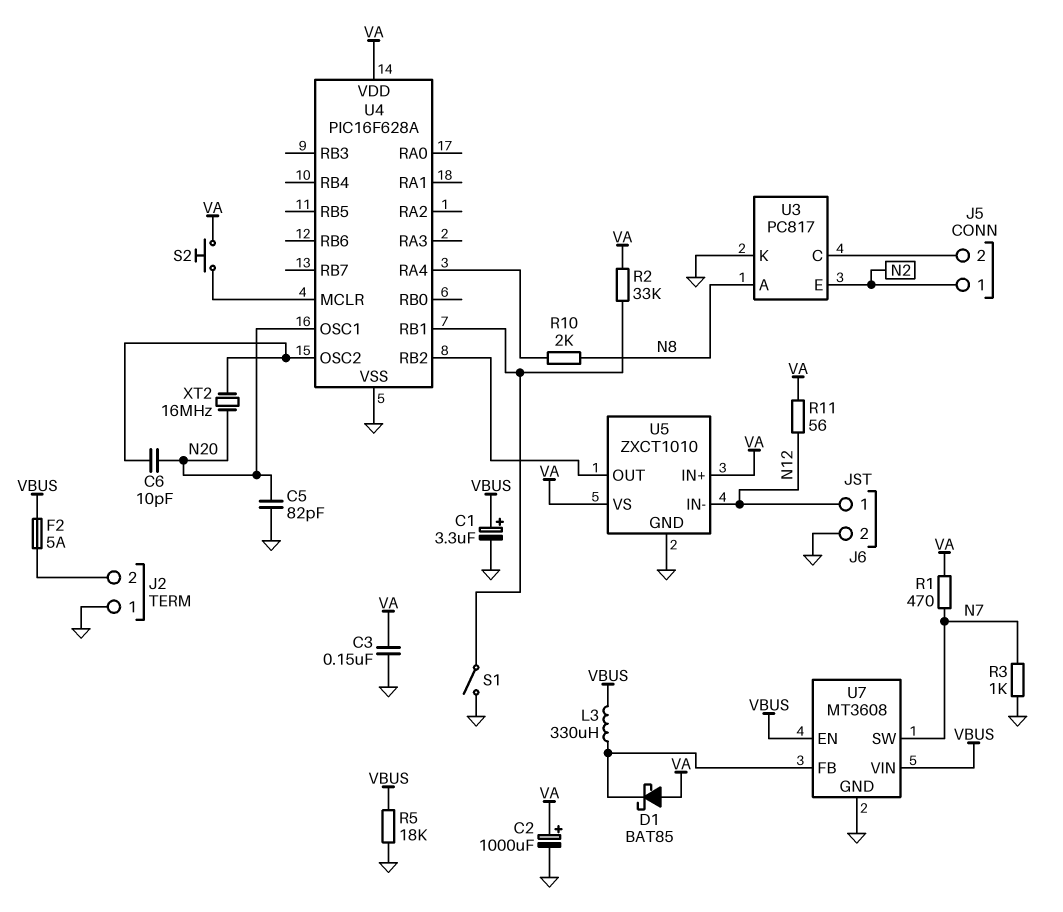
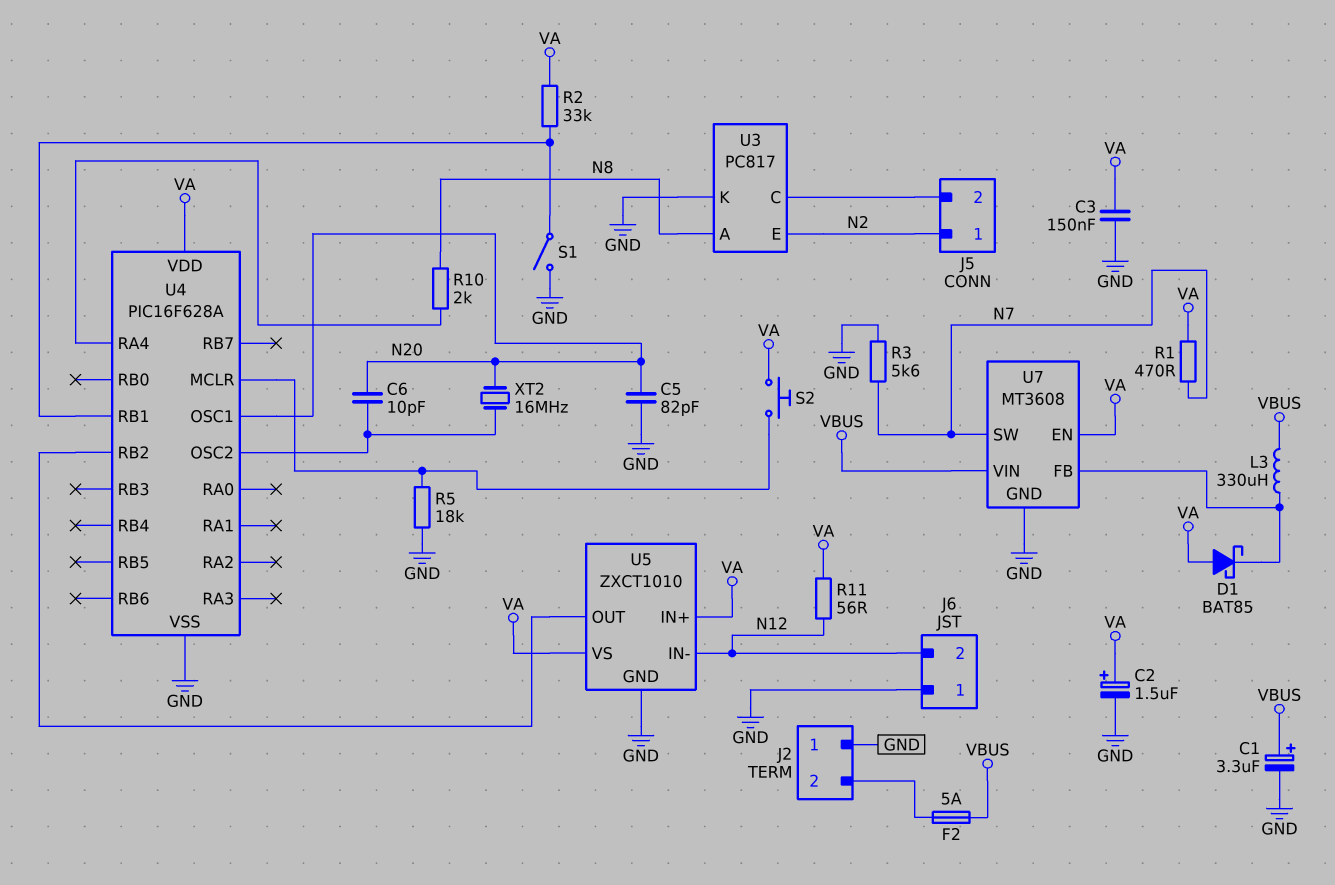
C2: 1000uF (plus VA, minus GND) -> 1.5uF (plus VA, minus GND)
J6 pin 1: N12 -> GND
J6 pin 2: GND -> N12
R3: 1k (GND, N7) -> 5.6k (GND, N7)
R5: 18k (GND, VBUS) -> 18k (GND, U4/MCLR)
U7 pin EN: VBUS -> VA

